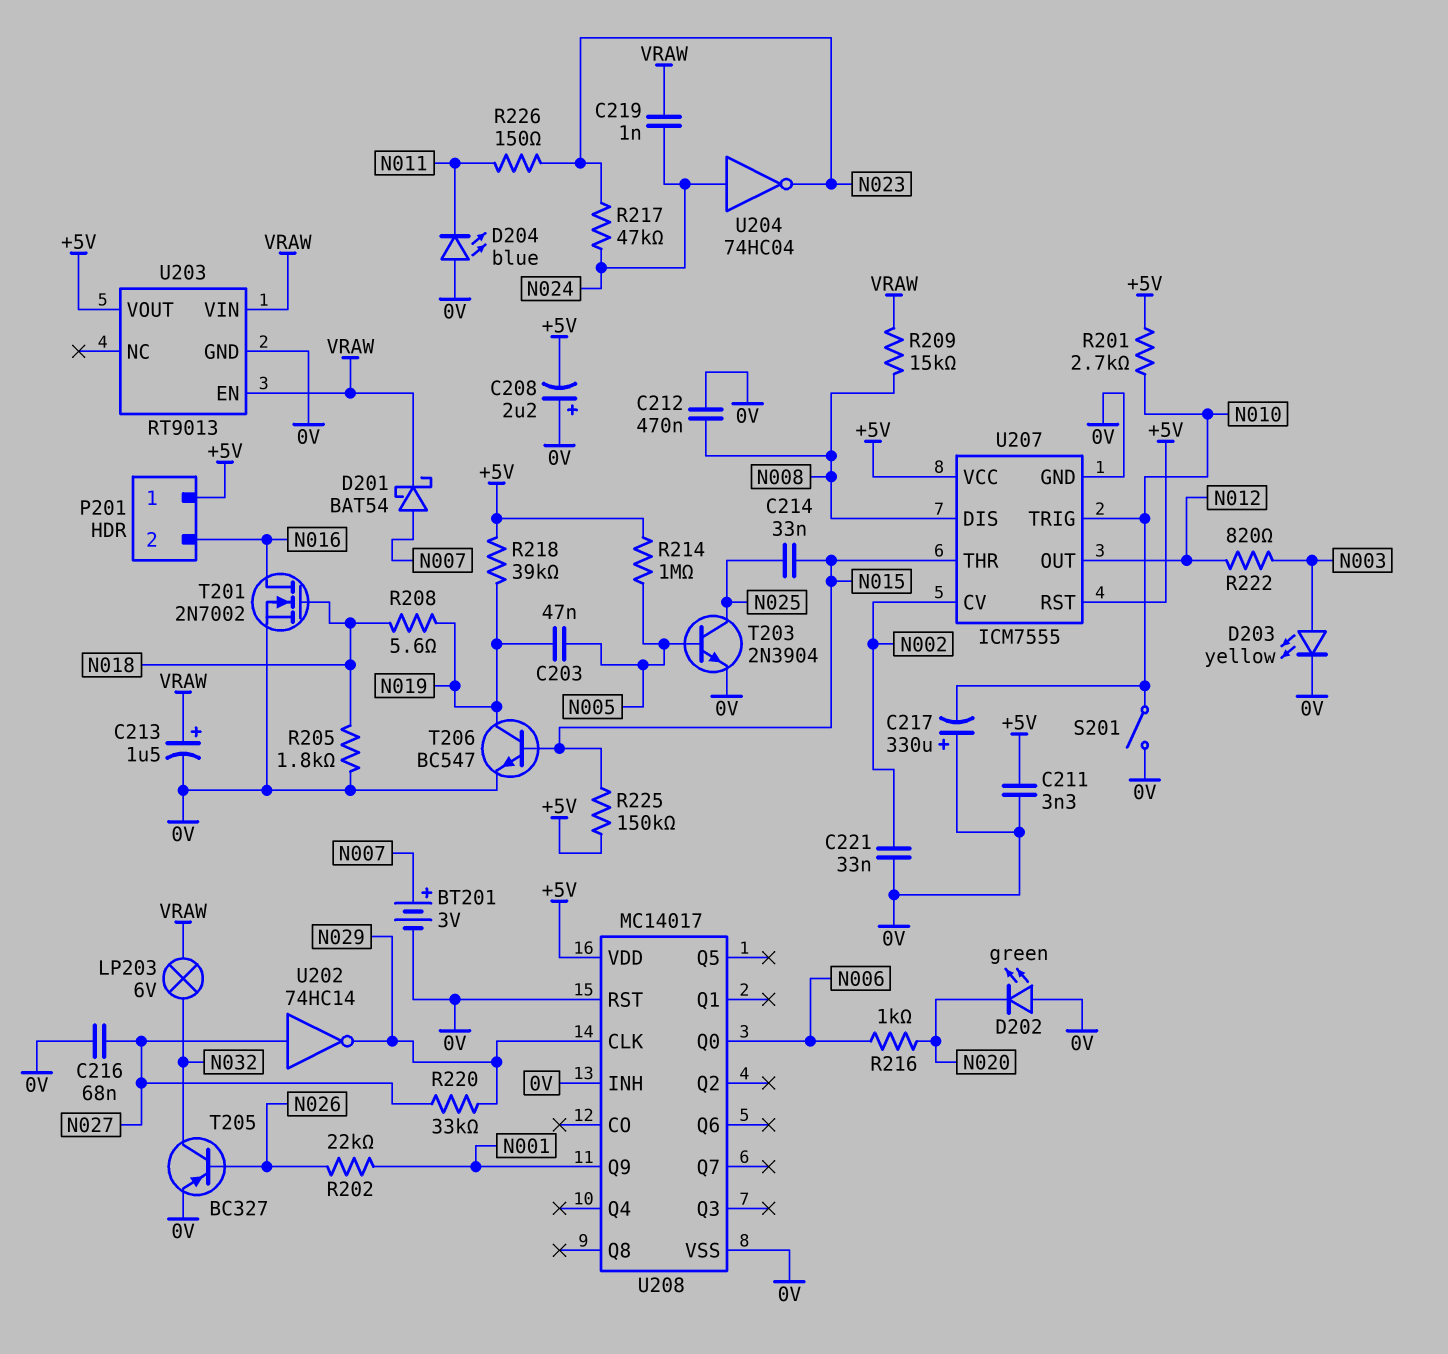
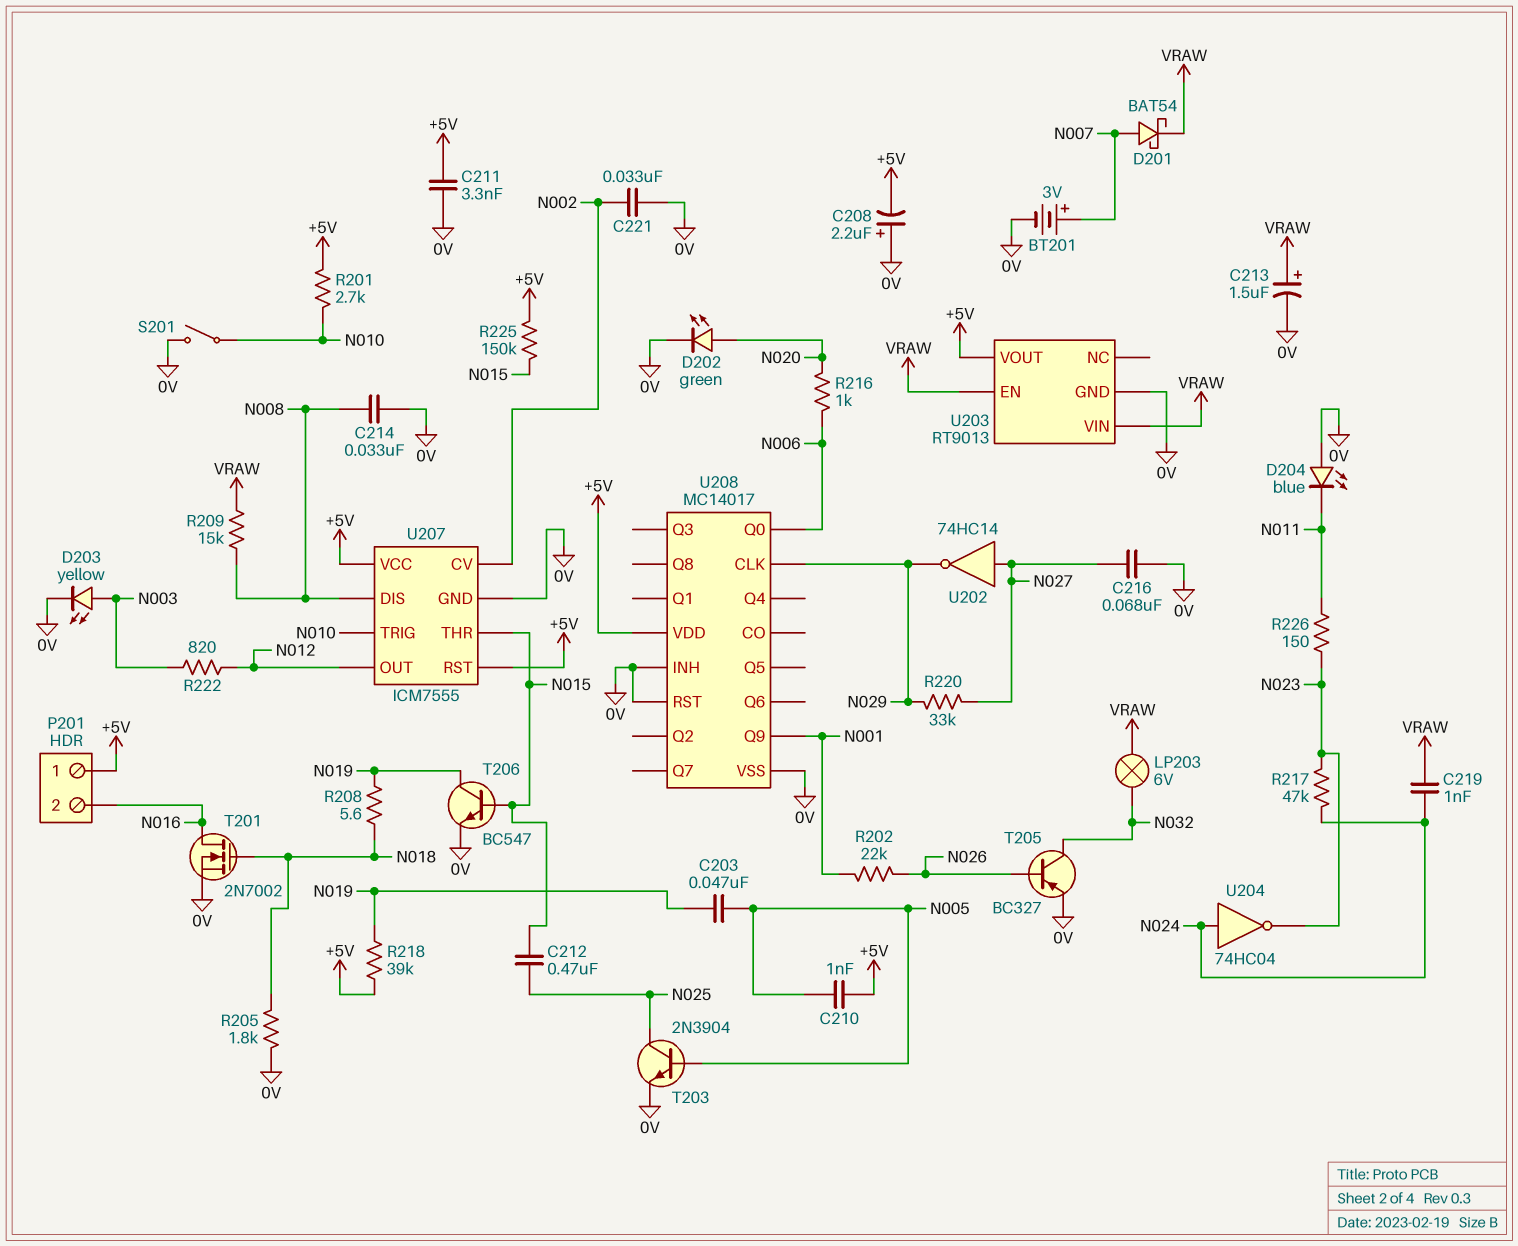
C210: none -> 1nF (+5V, N005)
C212: 470nF (0V, N008) -> 470nF (N015, N025)
C214: 33nF (N015, N025) -> 33nF (0V, N008)
C217: 330uF (plus 0V, minus N010) -> none
D202: LED green (A 0V, K N020) -> LED green (A N020, K 0V)
R214: 1M (+5V, N005) -> none

